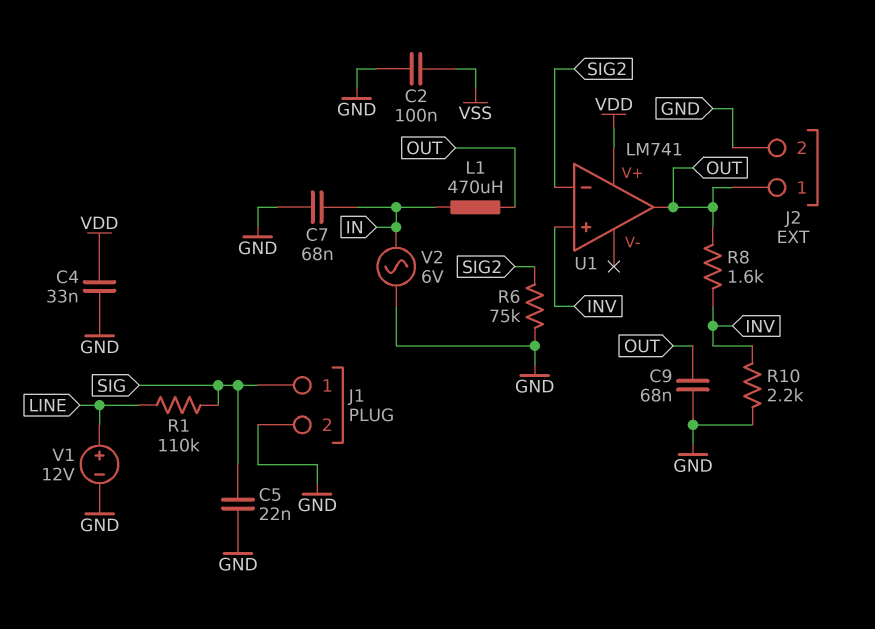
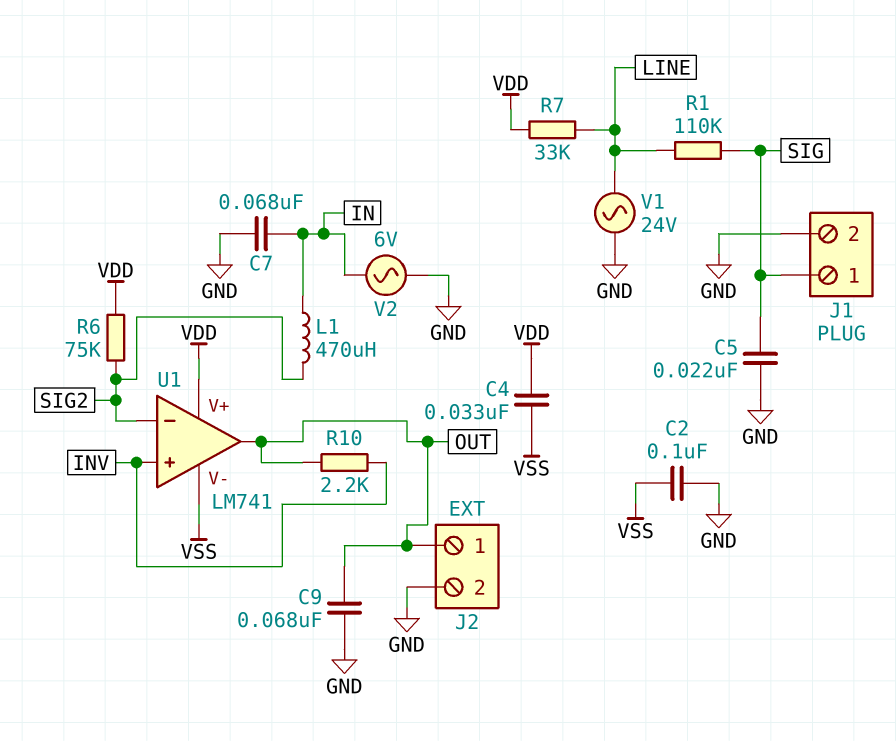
C4: 33nF (GND, VDD) -> 33nF (VDD, VSS)
L1: 470uH (IN, OUT) -> 470uH (IN, SIG2)
R6: 75k (GND, SIG2) -> 75k (SIG2, VDD)
R7: none -> 33k (LINE, VDD)
R8: 1.6k (INV, OUT) -> none
R10: 2.2k (GND, INV) -> 2.2k (INV, OUT)
U1 pin V-: none -> VSS
V1: 12V (plus LINE, minus GND) -> AC 24V (GND, LINE)

